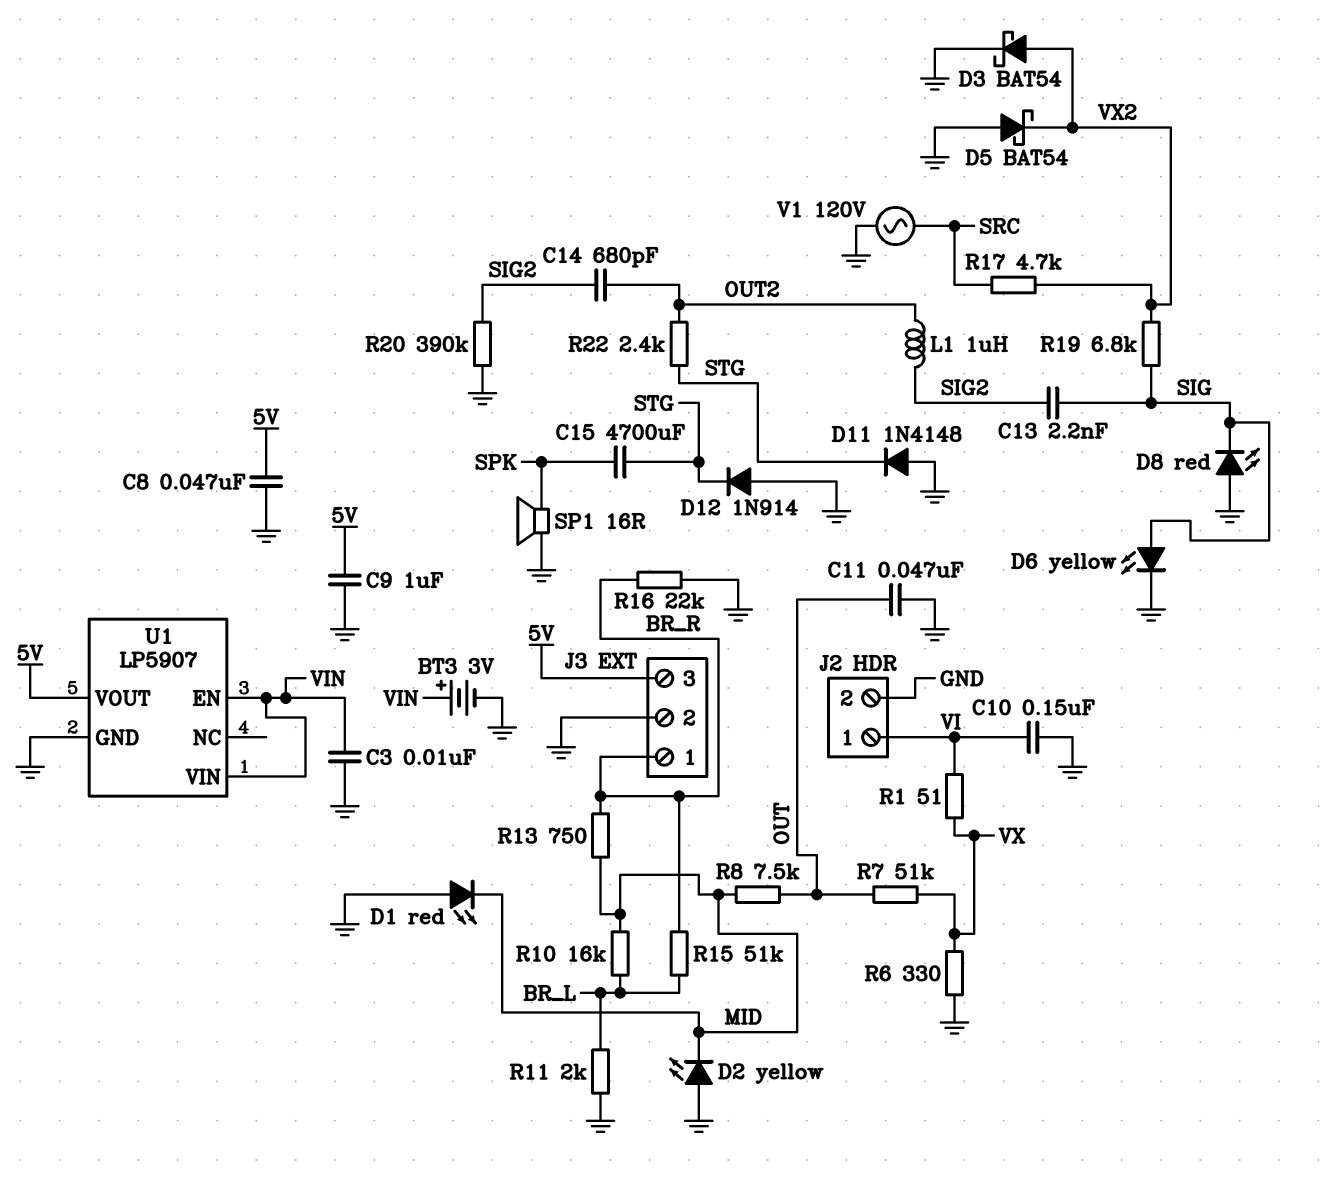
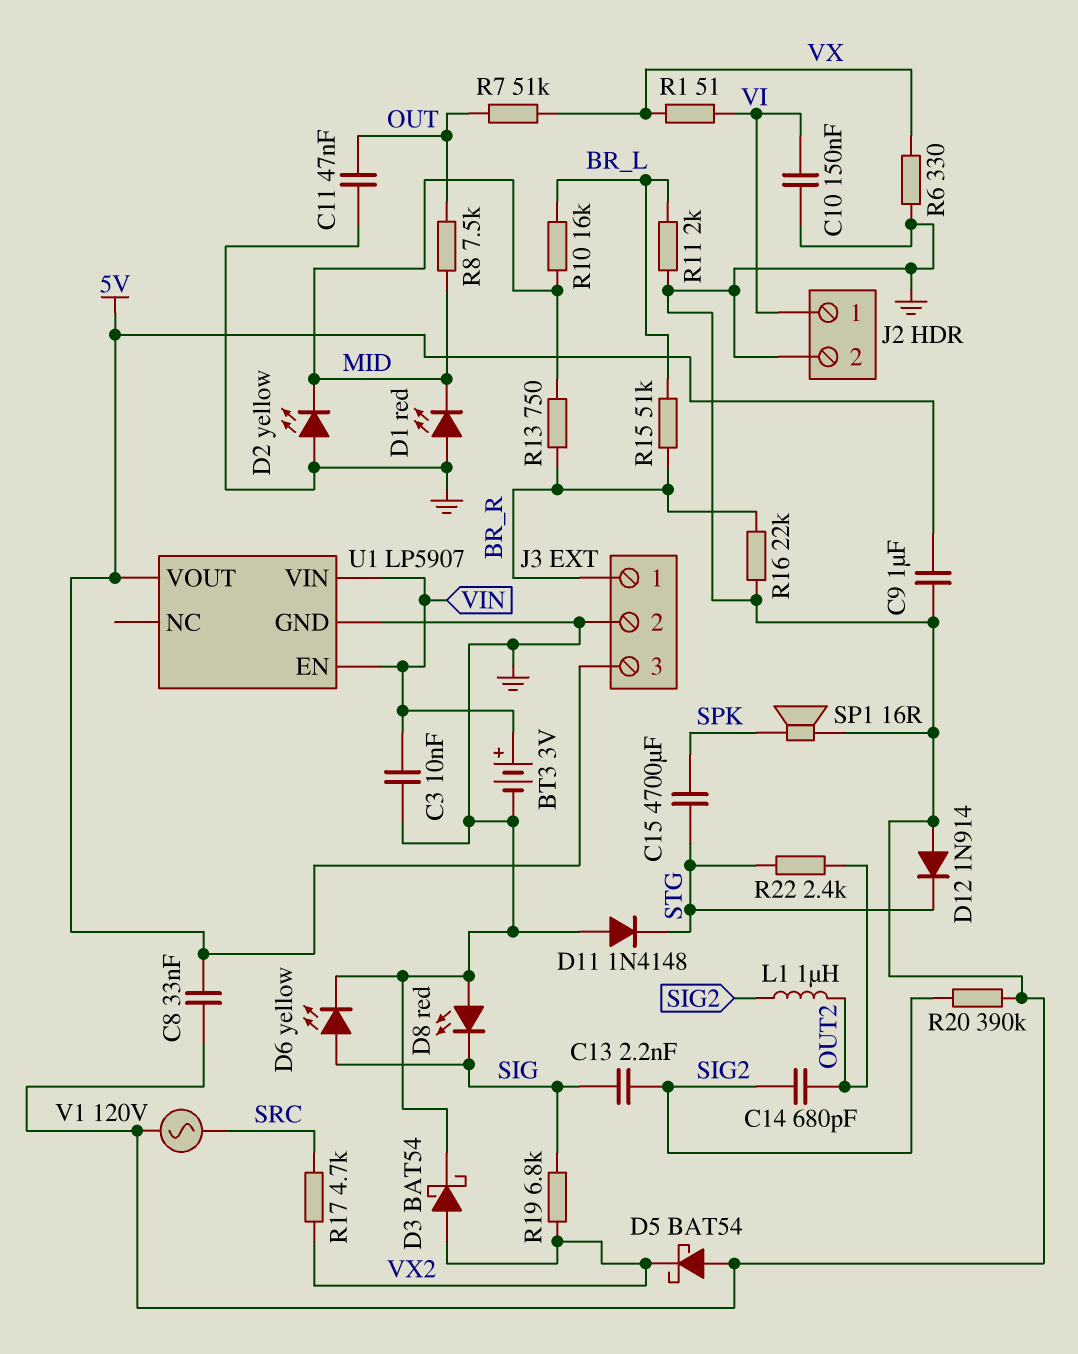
C8: 47nF (5V, GND) -> 33nF (5V, GND)

